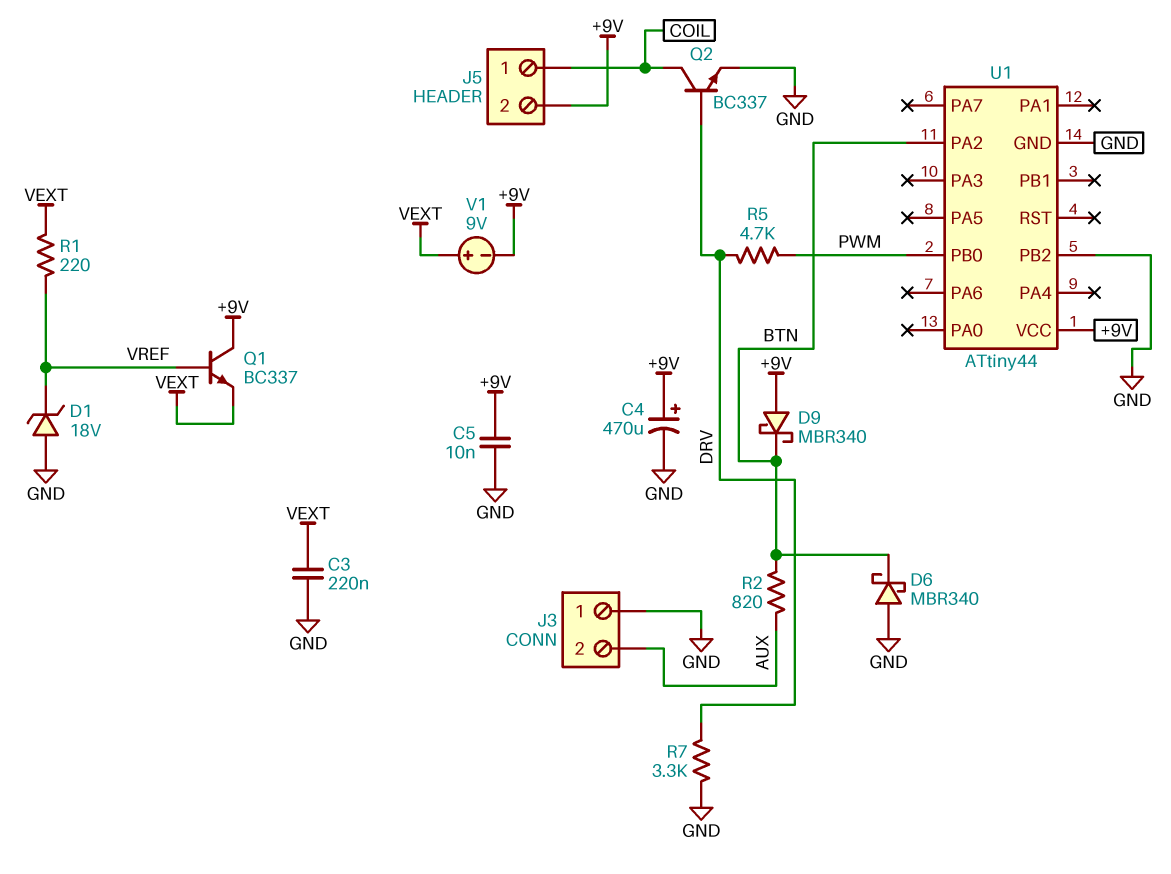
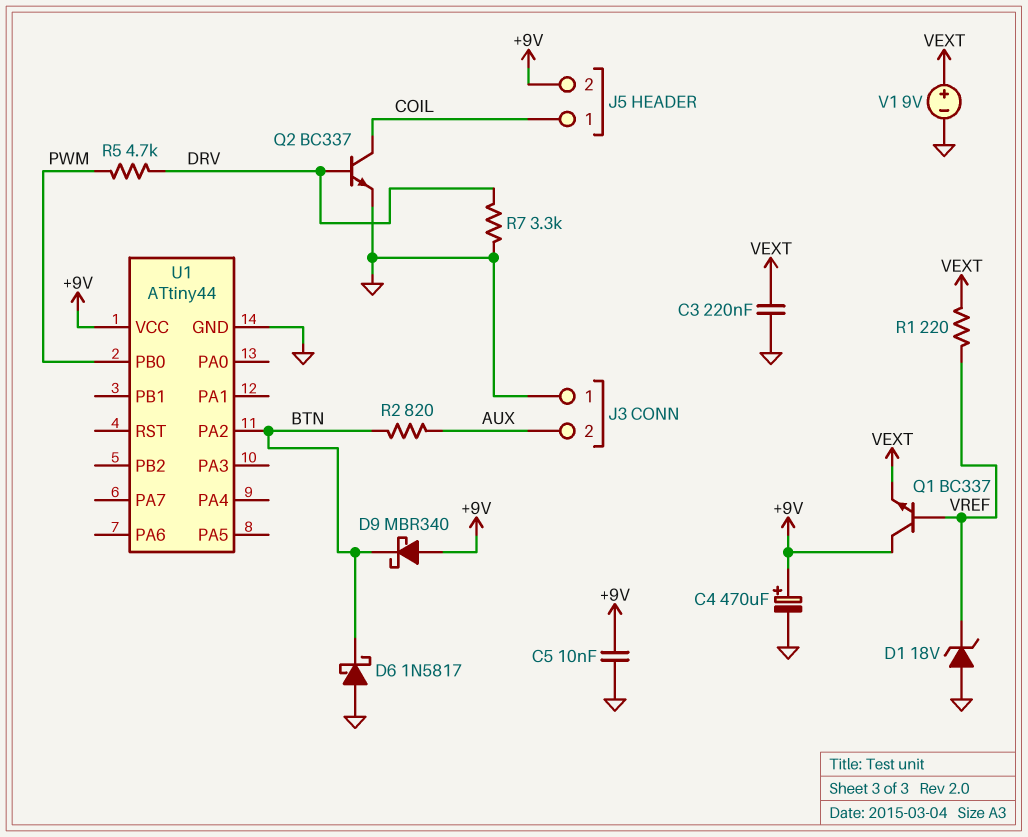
D6: schottky MBR340 (A GND, K BTN) -> schottky 1N5817 (A GND, K BTN)
U1 pin PB2: GND -> none
V1: 9V (plus VEXT, minus +9V) -> 9V (plus VEXT, minus GND)

